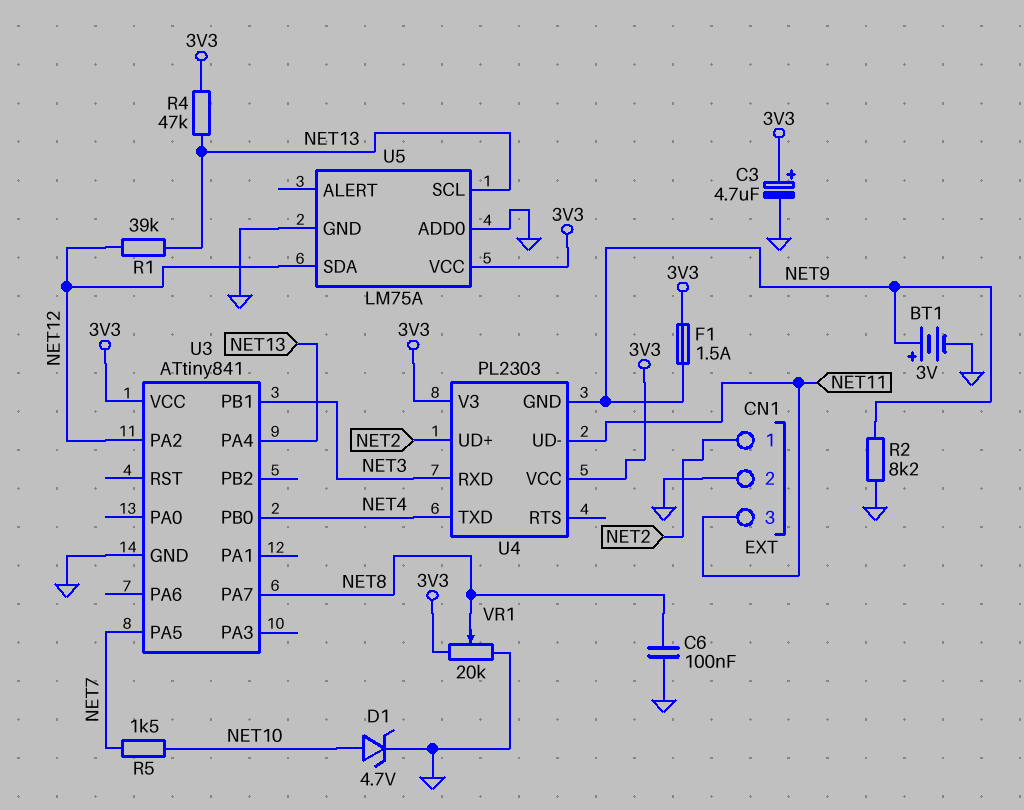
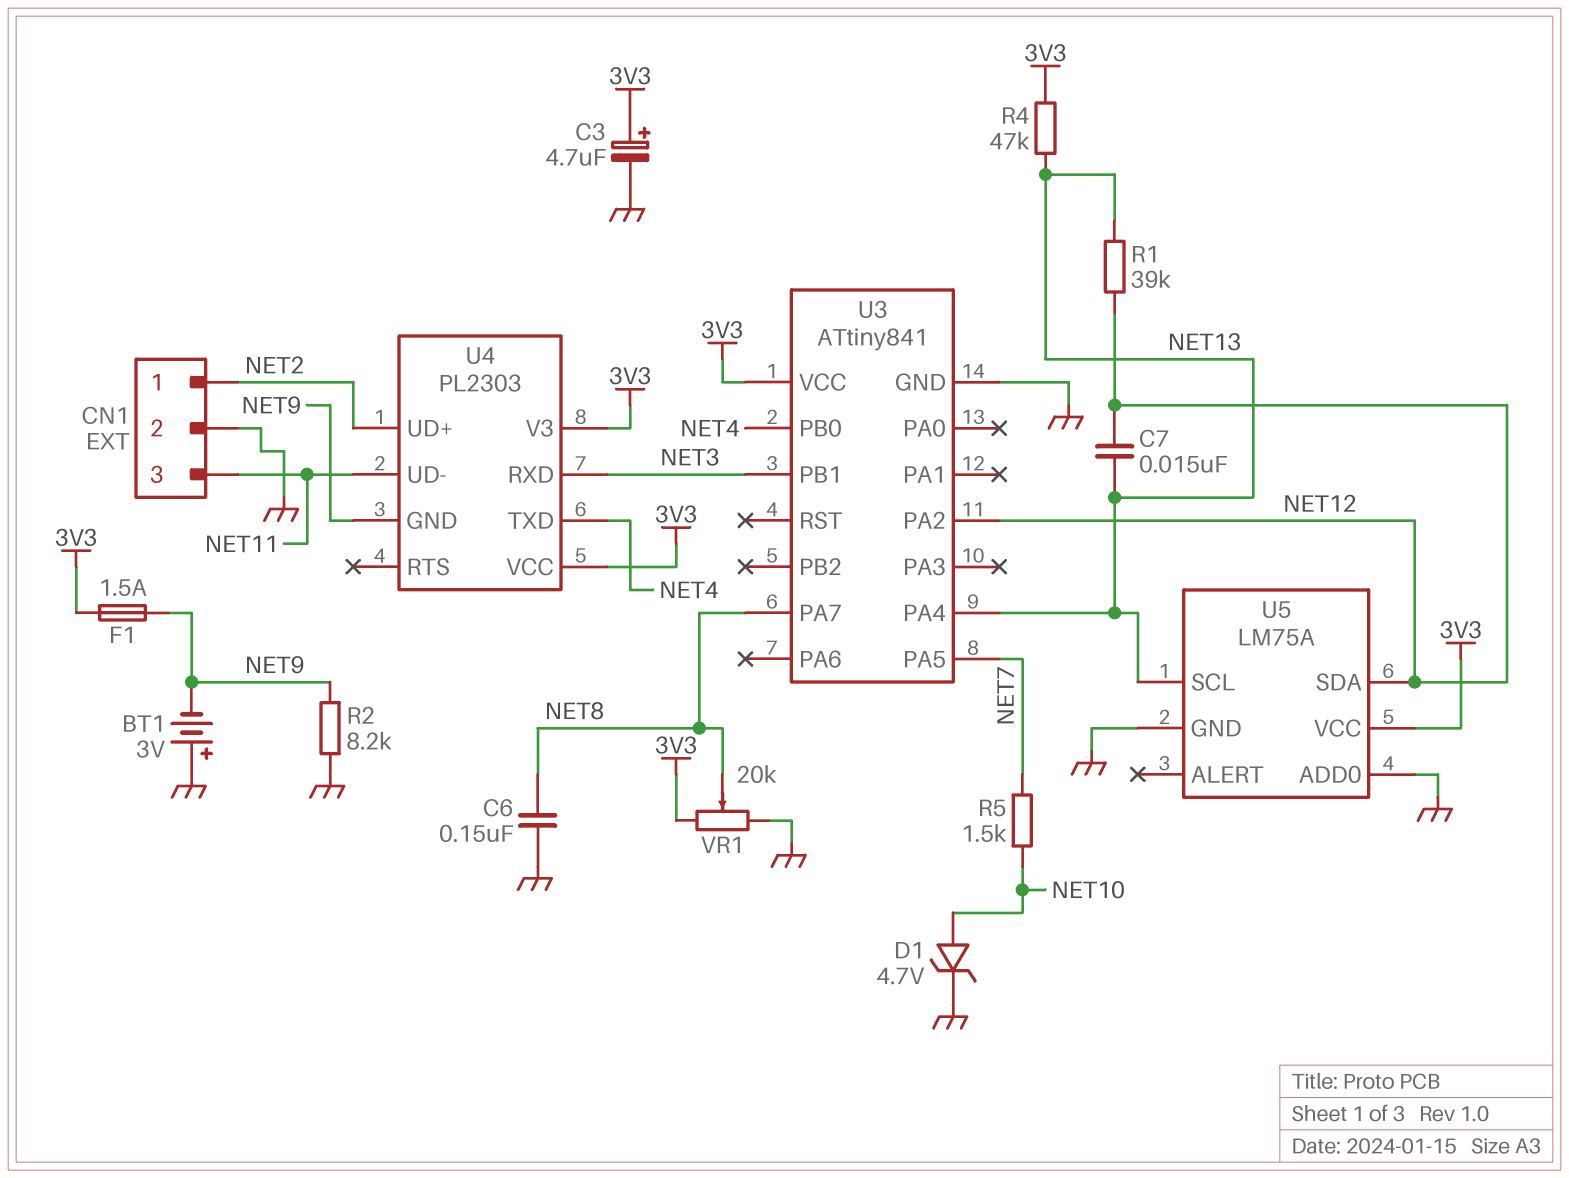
BT1: 3V (plus NET9, minus GND) -> 3V (plus GND, minus NET9)
C6: 100nF (GND, NET8) -> 150nF (GND, NET8)
C7: none -> 15nF (NET12, NET13)

